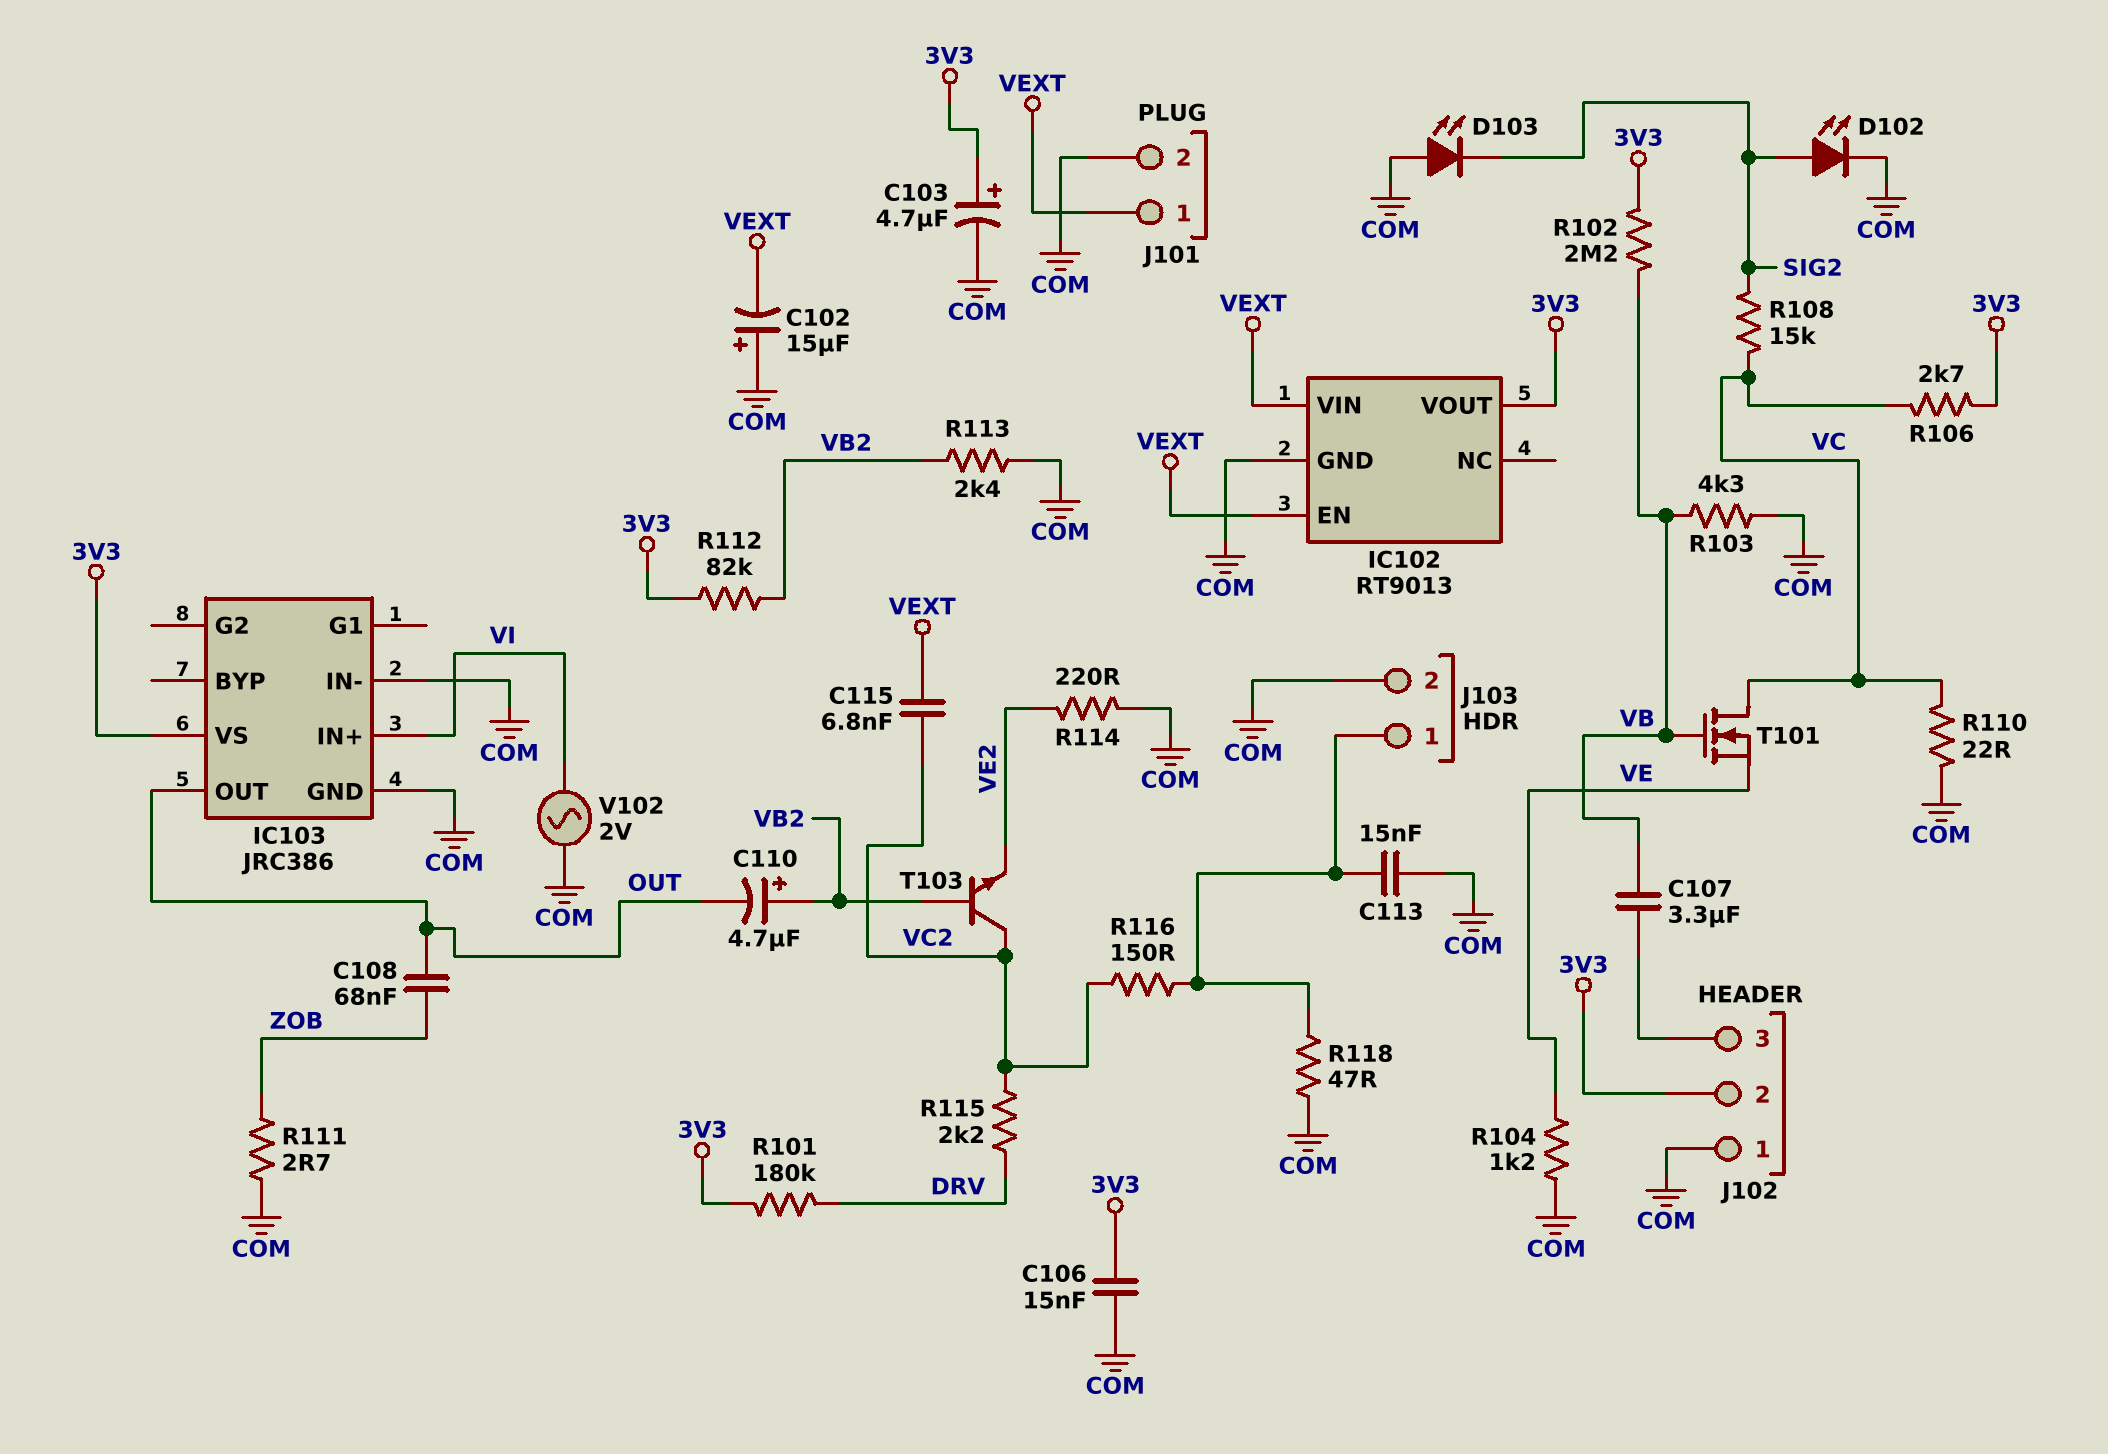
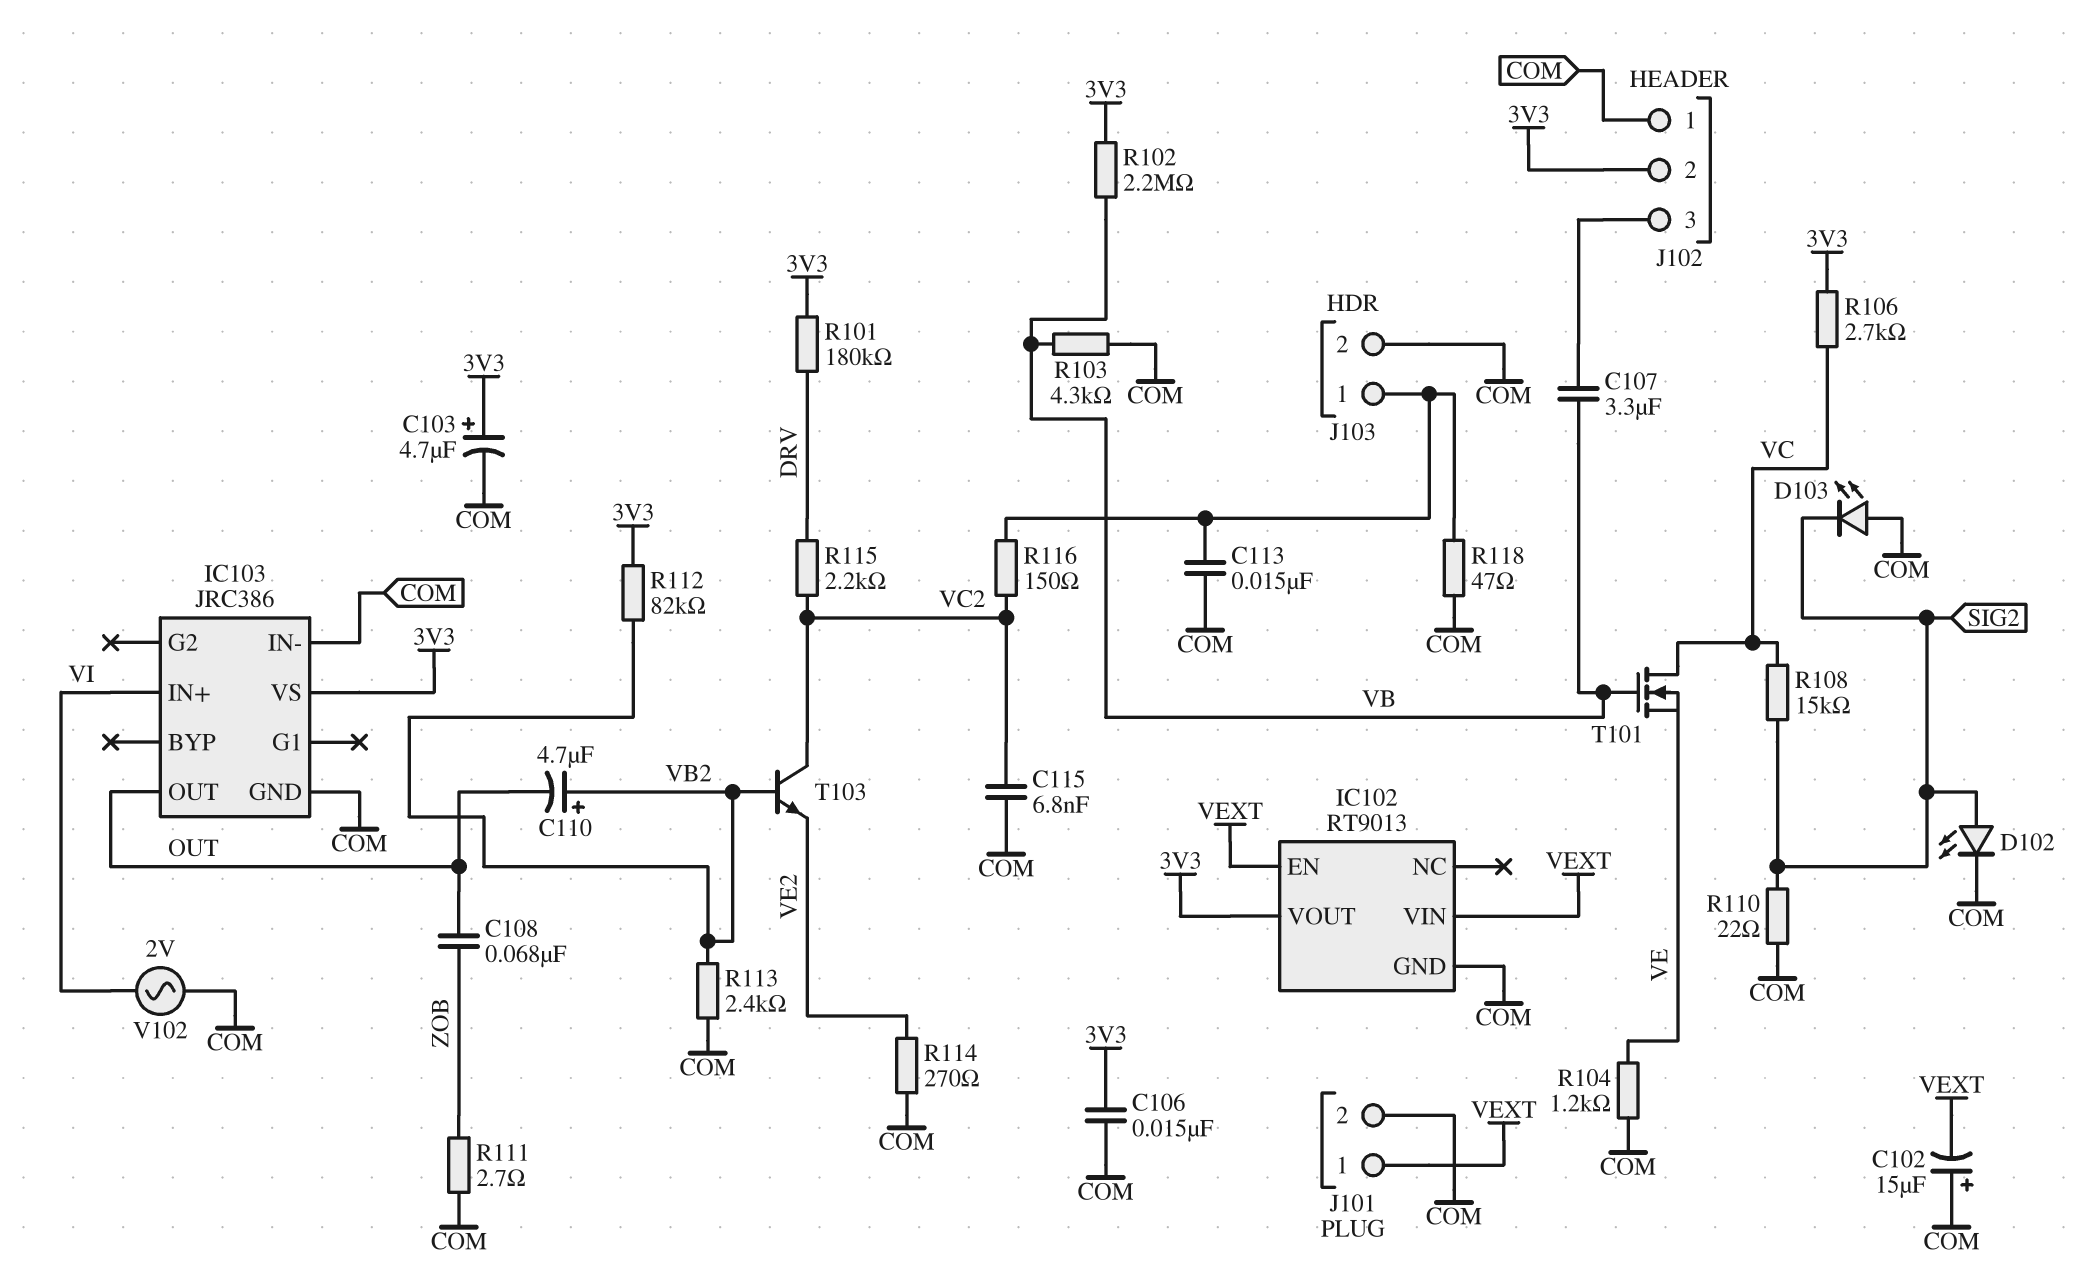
C115: 6.8nF (VC2, VEXT) -> 6.8nF (COM, VC2)
R110: 22 (COM, VC) -> 22 (COM, SIG2)
R114: 220 (COM, VE2) -> 270 (COM, VE2)

